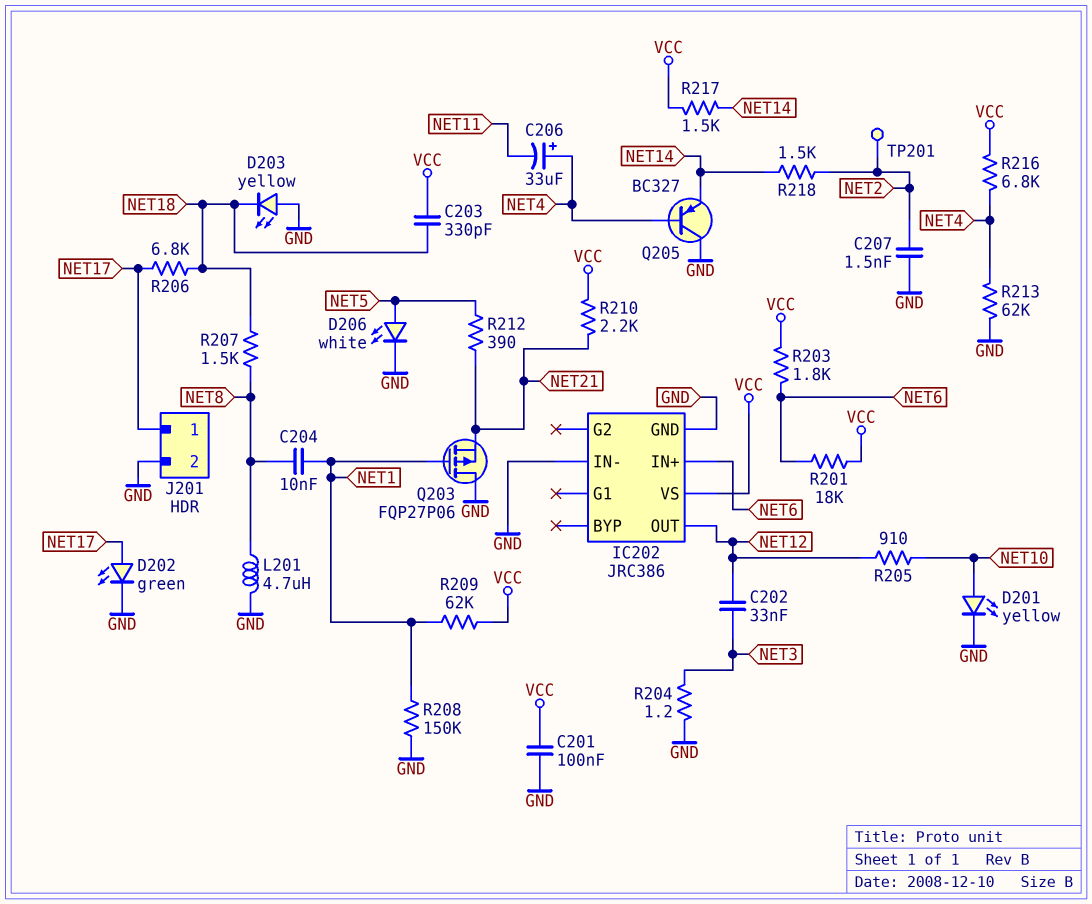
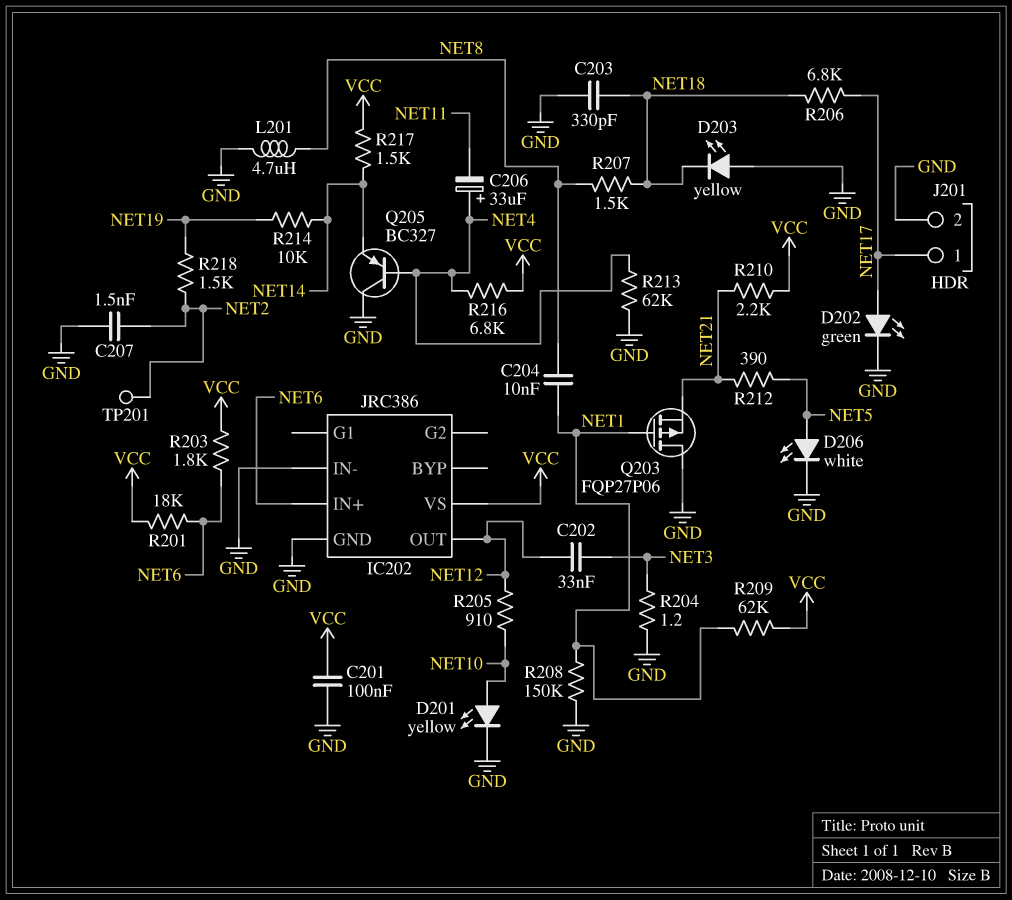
C203: 330pF (NET18, VCC) -> 330pF (GND, NET18)
R214: none -> 10k (NET14, NET19)
R218: 1.5k (NET2, NET14) -> 1.5k (NET2, NET19)

